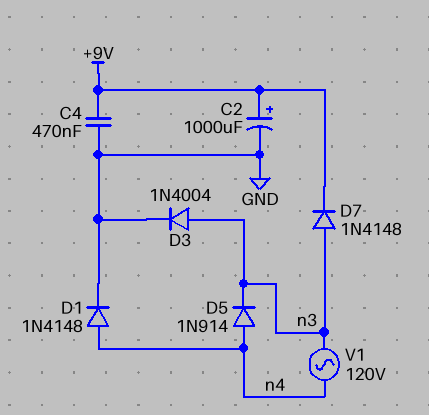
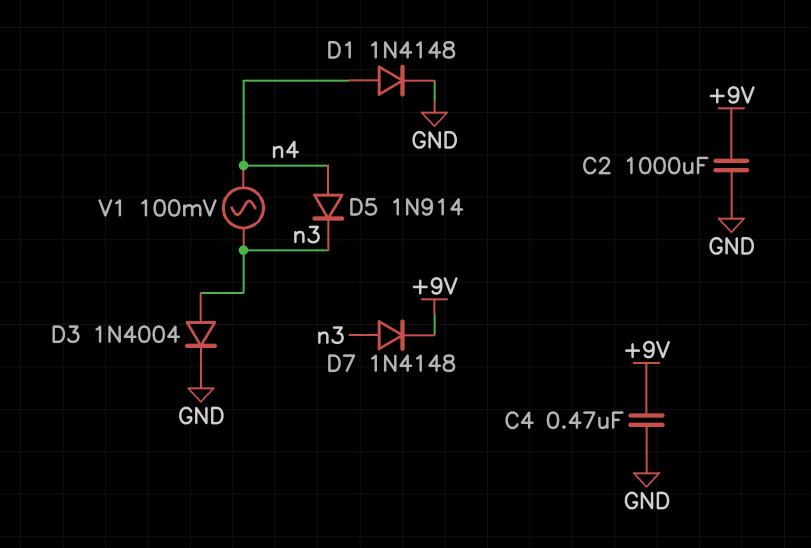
C2: 1000uF (plus +9V, minus GND) -> 1000uF (+9V, GND)
V1: AC 120V (n3, n4) -> AC 100mV (n3, n4)

